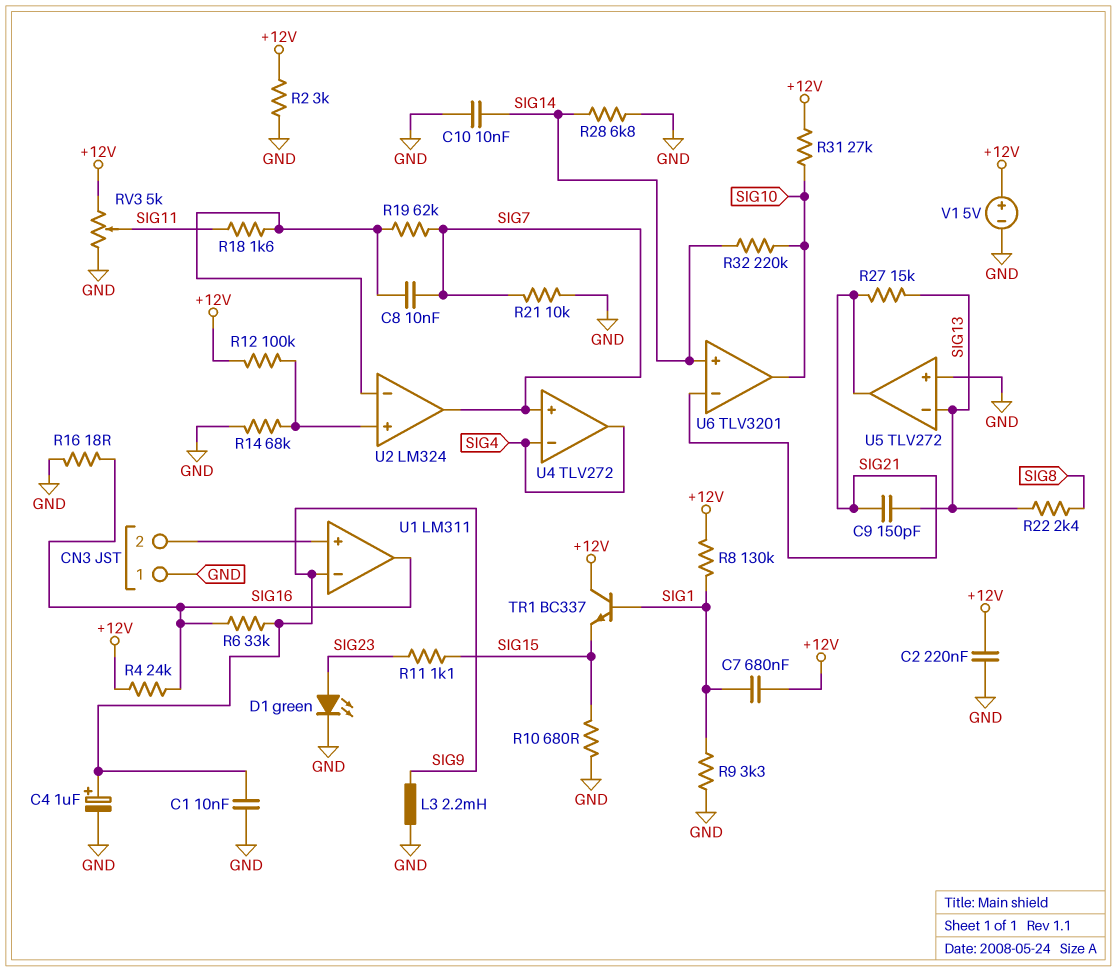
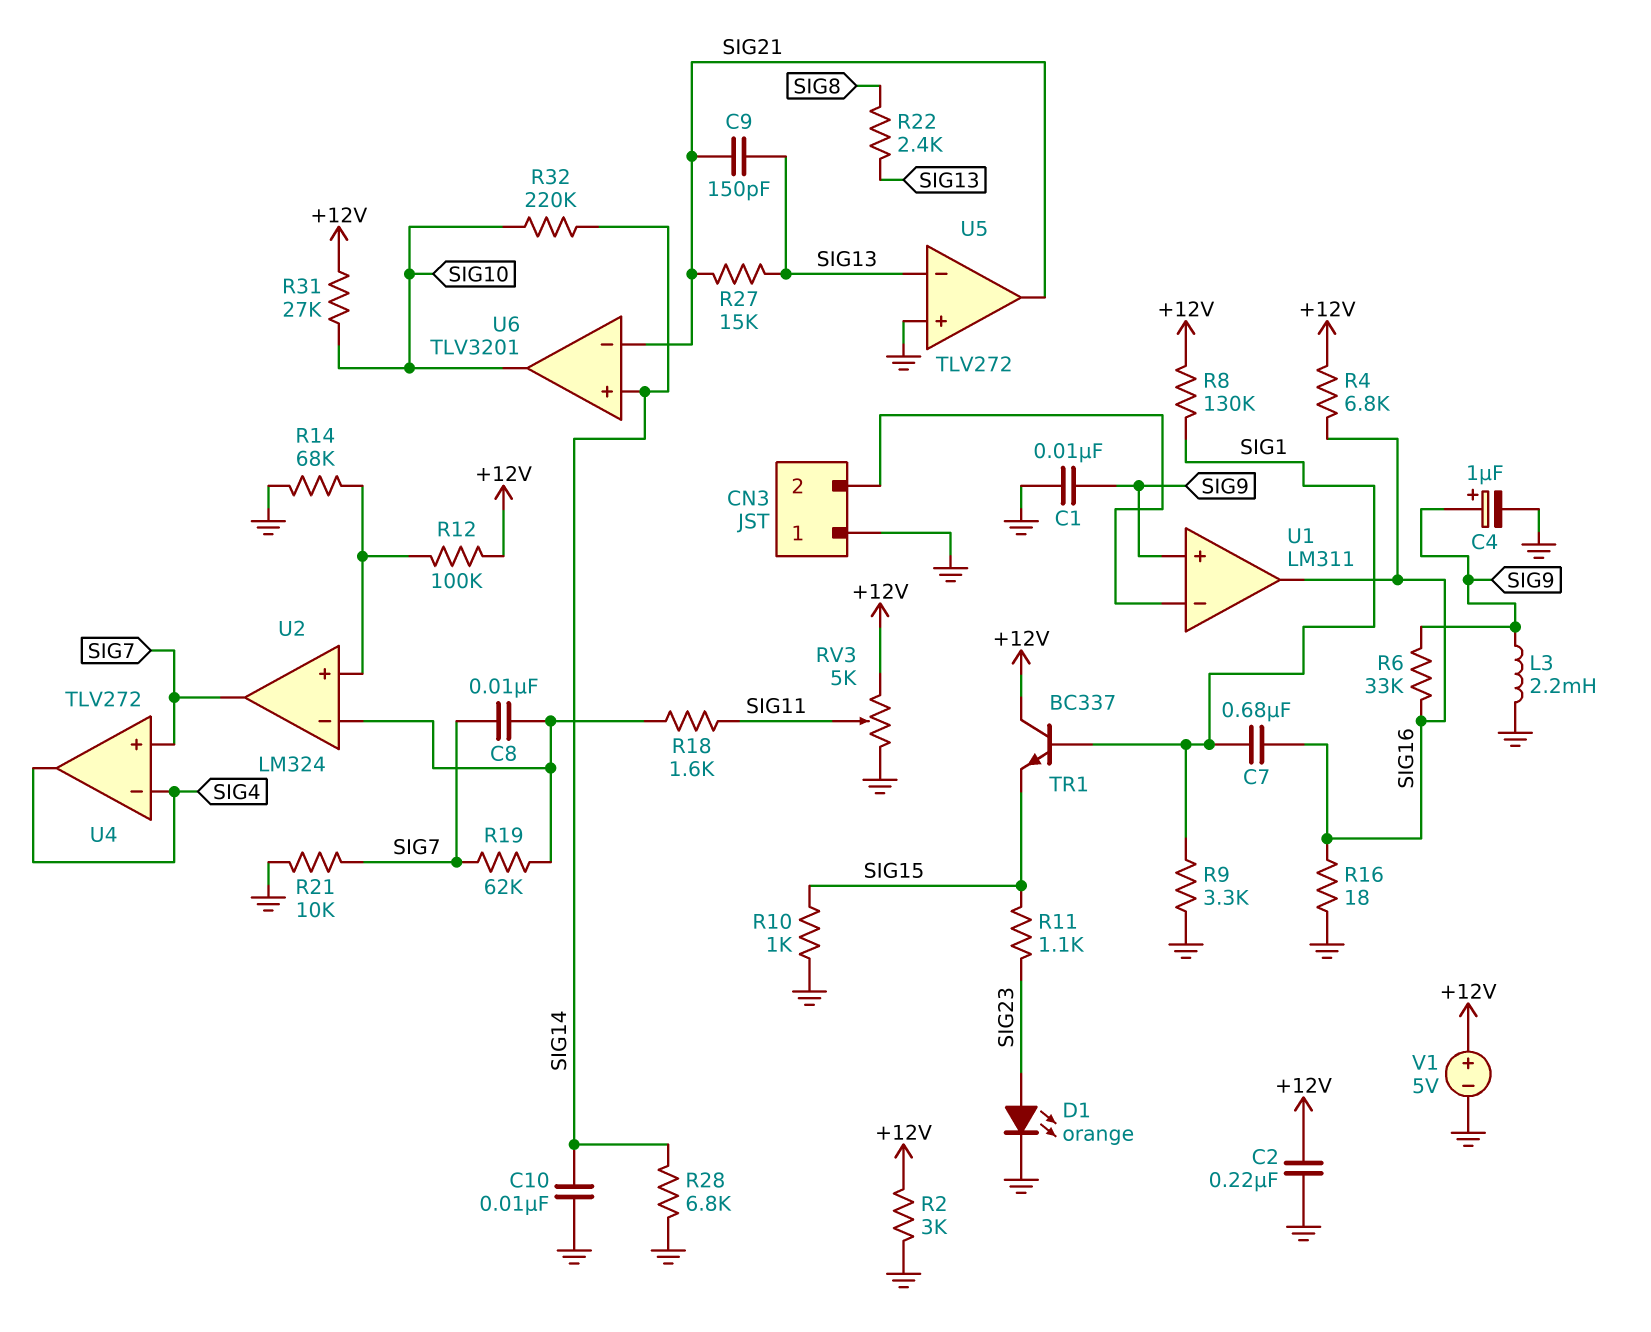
C7: 680nF (+12V, SIG1) -> 680nF (SIG1, SIG16)
D1: LED green (A SIG23, K GND) -> LED orange (A SIG23, K GND)
R4: 24k (+12V, SIG16) -> 6.8k (+12V, SIG16)
R10: 680 (GND, SIG15) -> 1k (GND, SIG15)
U1 pin in+: CN3/2 -> SIG9
U1 pin in-: SIG9 -> CN3/2

